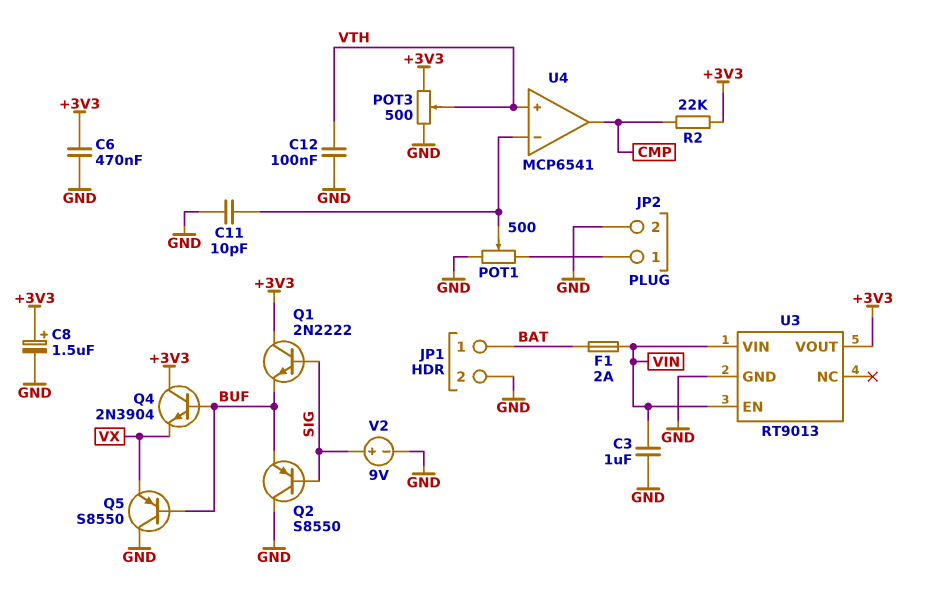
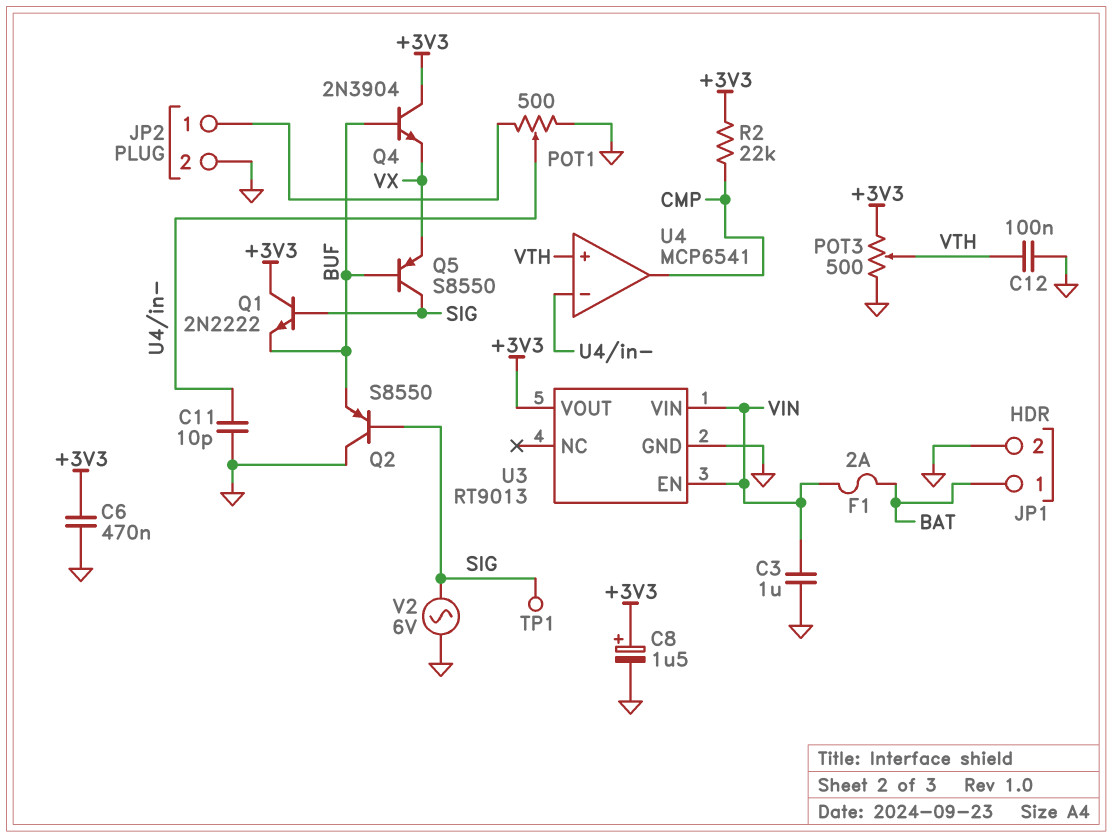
Q5: PNP S8550 (B BUF, C GND, E VX) -> PNP S8550 (B BUF, C SIG, E VX)
TP1: none -> test point (SIG)
V2: 9V (plus SIG, minus GND) -> AC 6V (GND, SIG)

